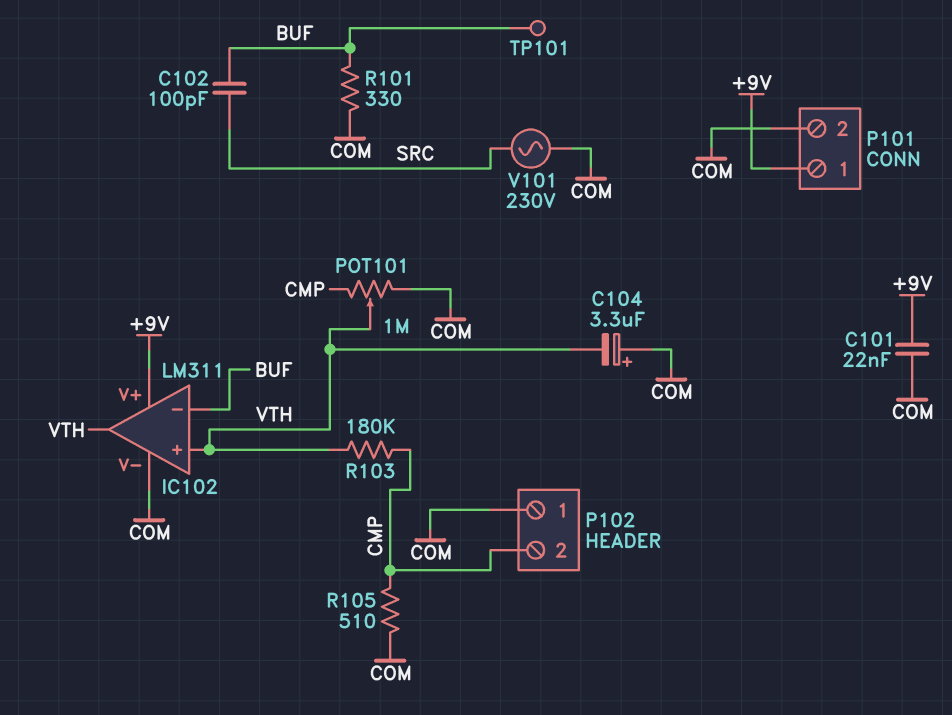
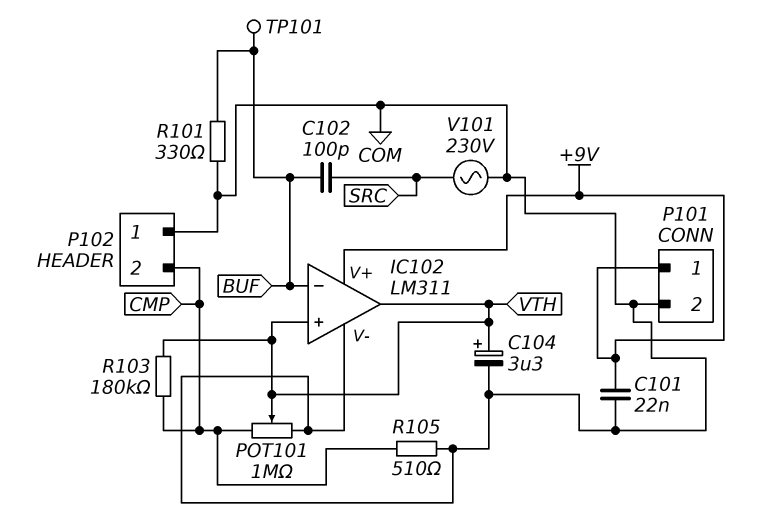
C104: 3.3uF (plus COM, minus VTH) -> 3.3uF (plus VTH, minus COM)

